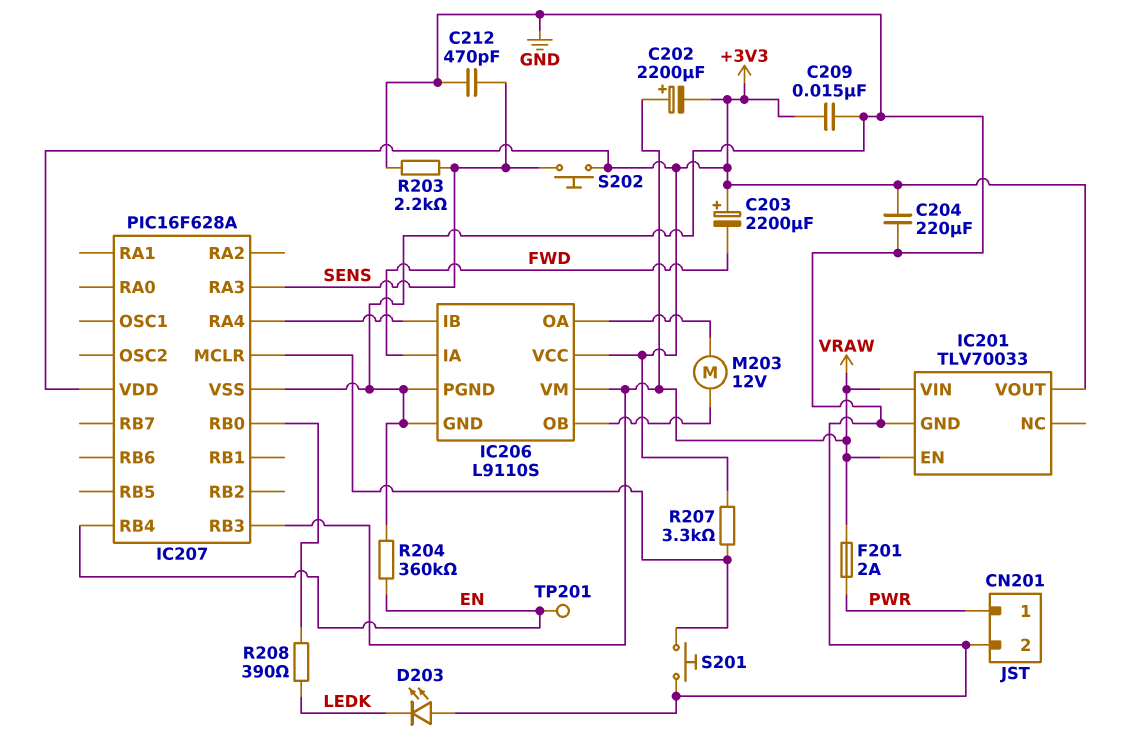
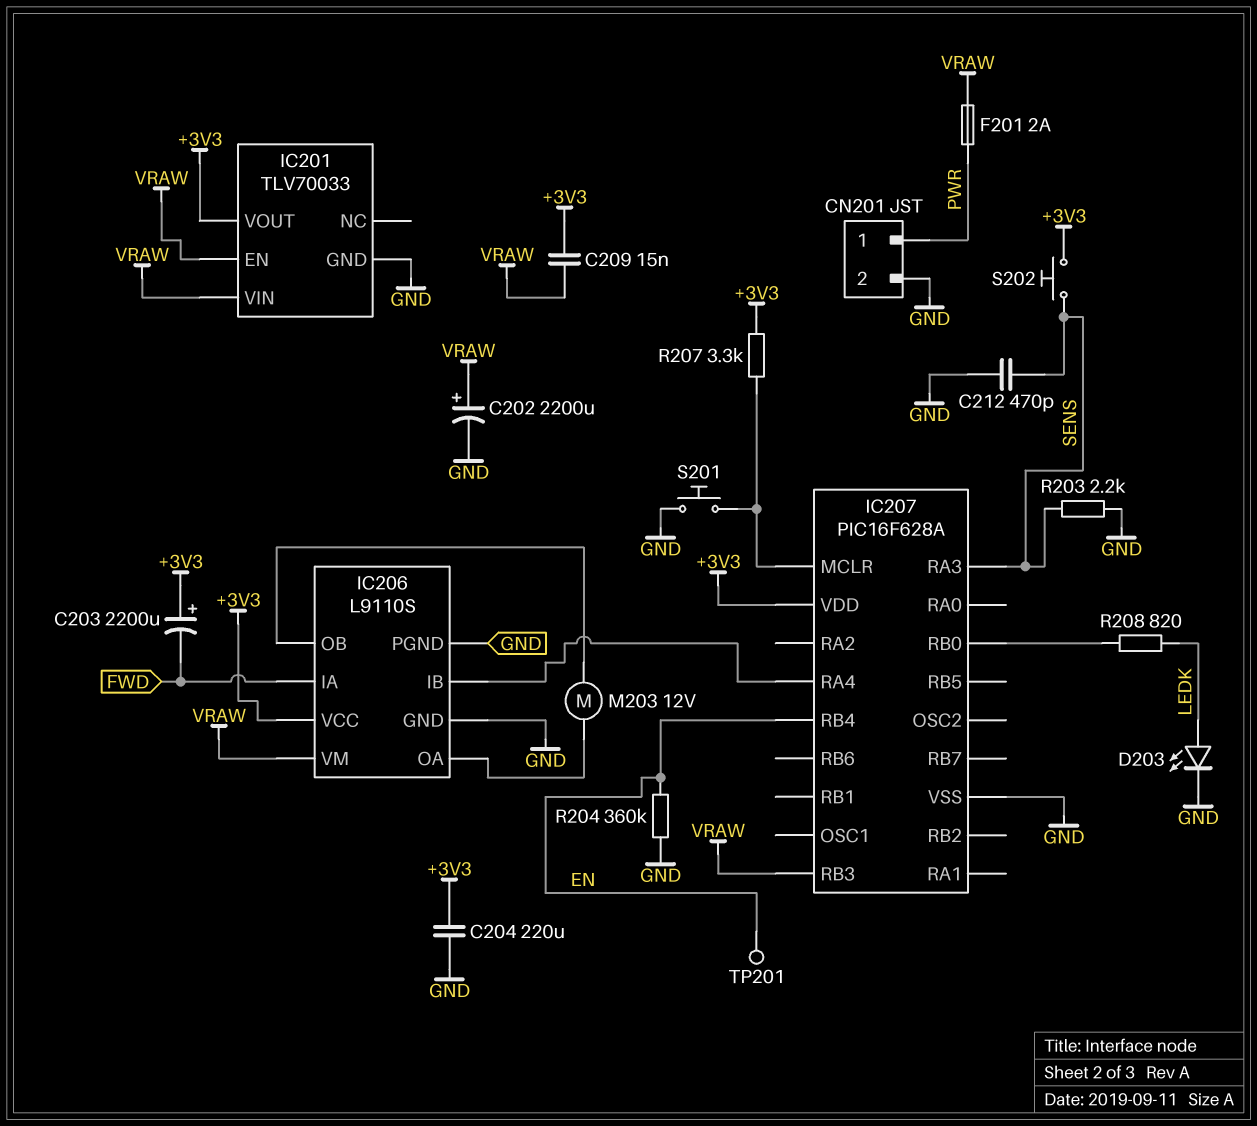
C202: 2200uF (plus VRAW, minus +3V3) -> 2200uF (plus VRAW, minus GND)
C209: 15nF (+3V3, GND) -> 15nF (+3V3, VRAW)
D203: LED (A GND, K LEDK) -> LED (A LEDK, K GND)
R208: 390 (IC207/RB0, LEDK) -> 820 (IC207/RB0, LEDK)

